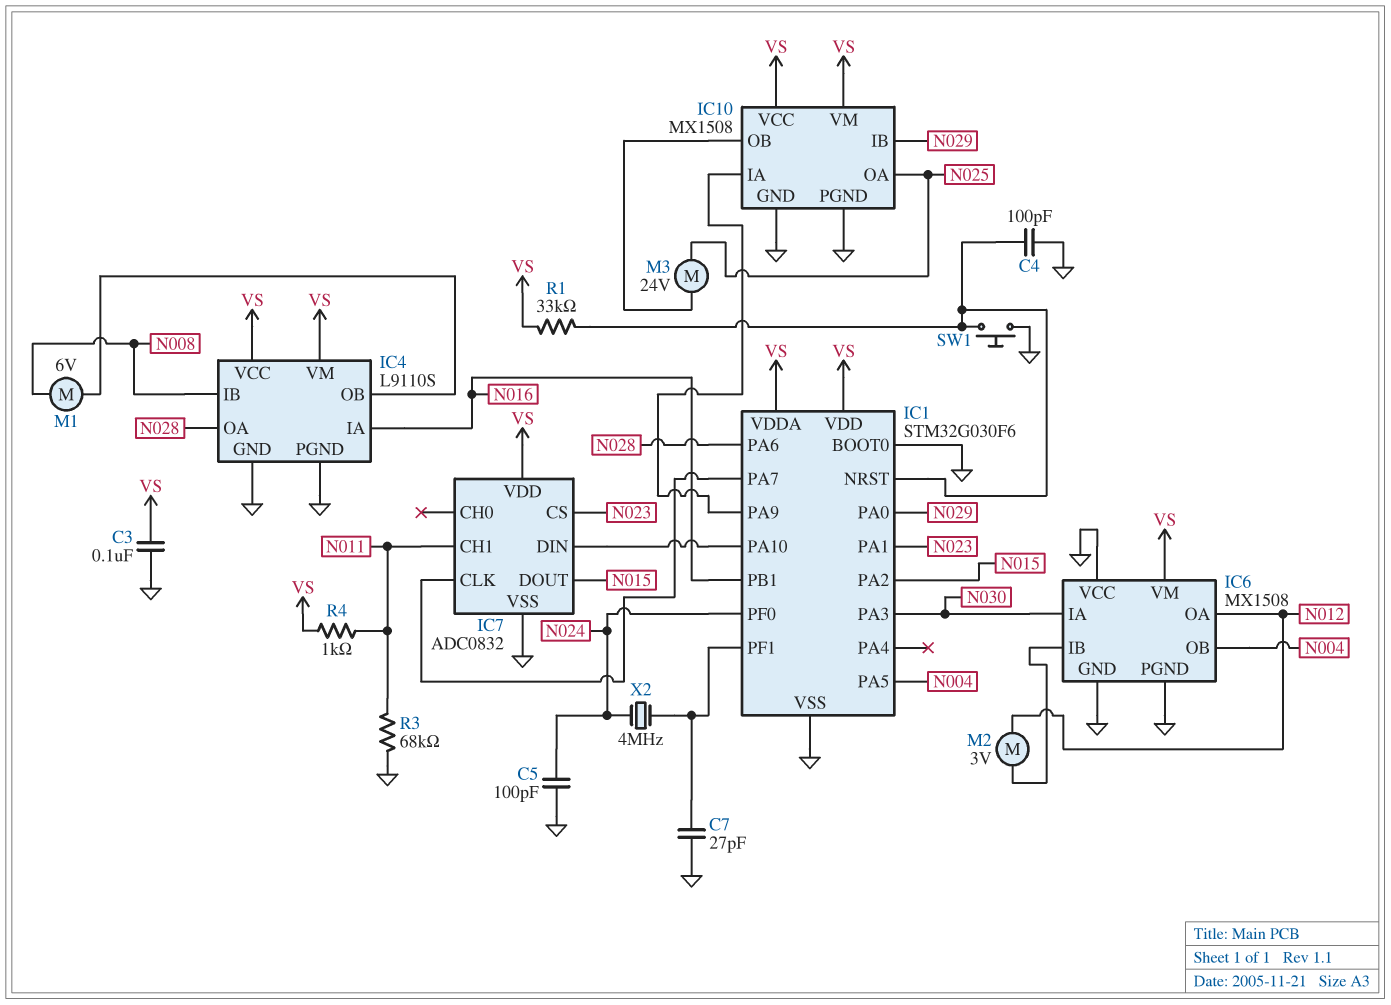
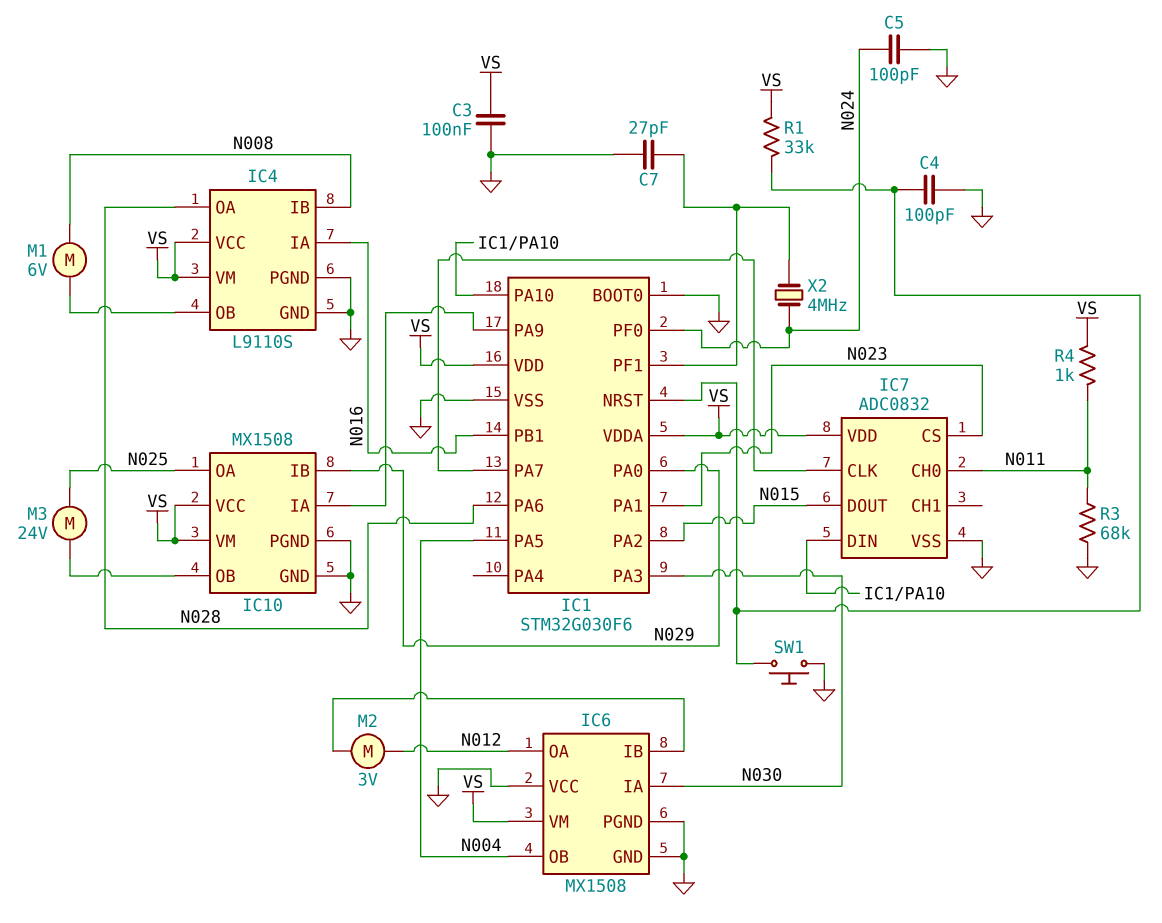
IC7 pin CH0: none -> N011
IC7 pin CH1: N011 -> none

